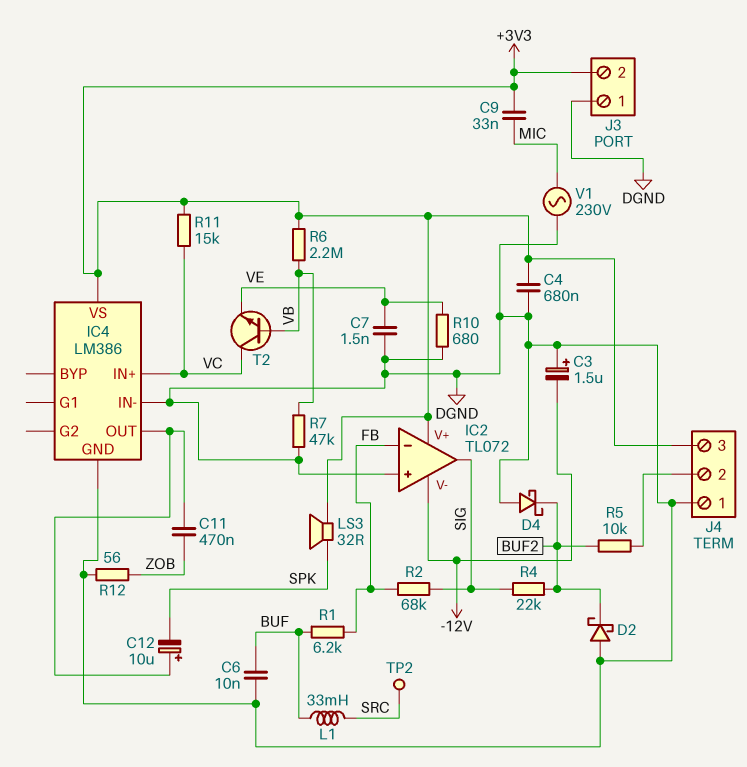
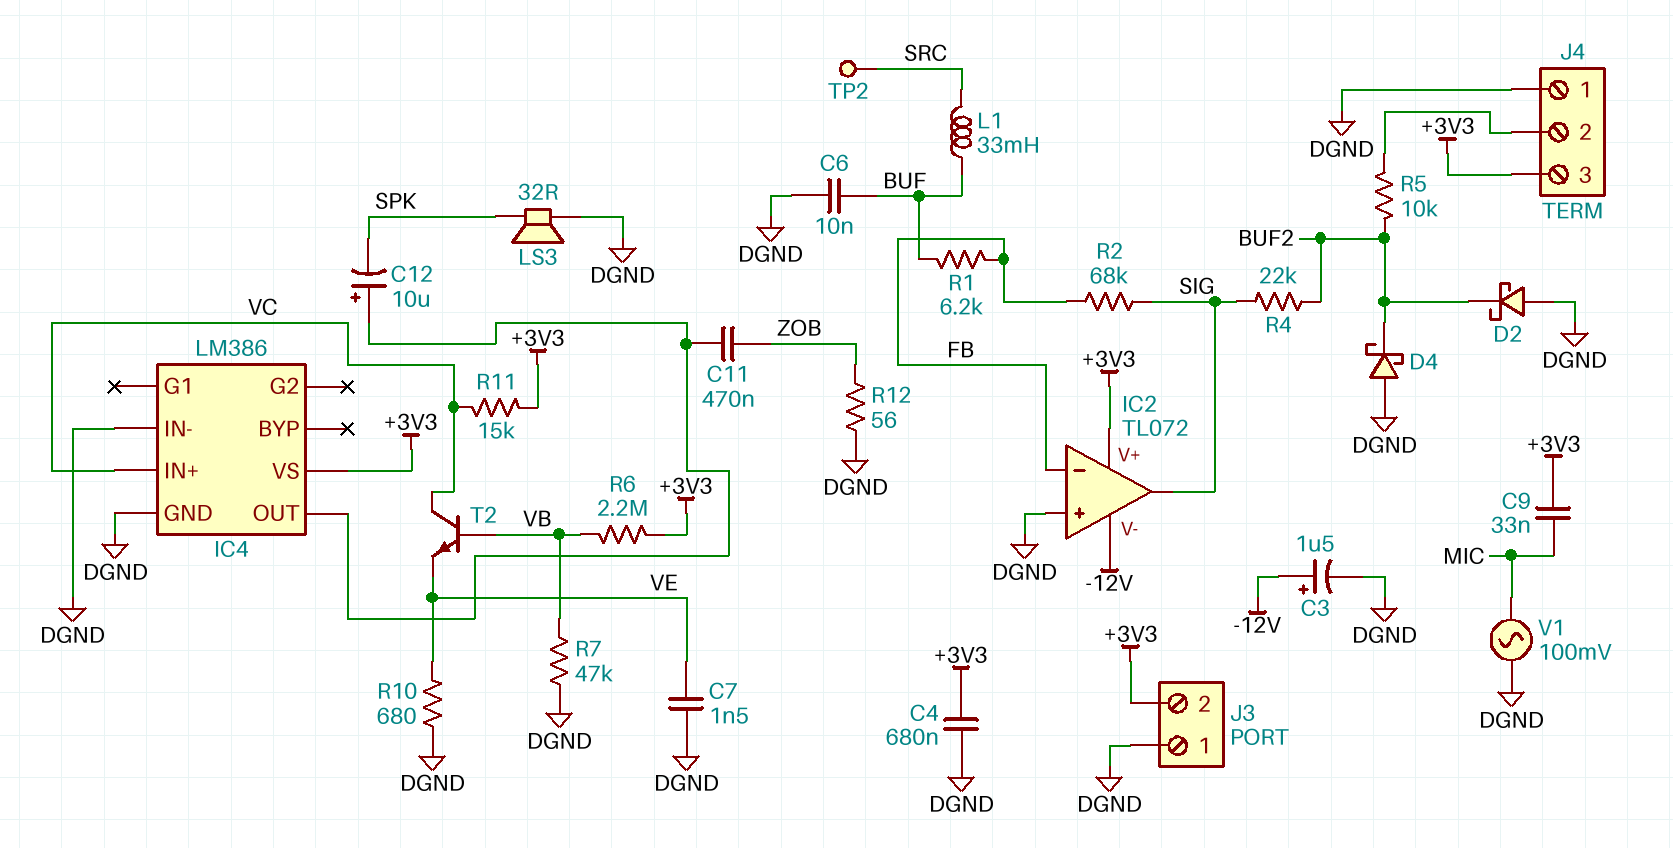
C3: 1.5uF (plus DGND, minus -12V) -> 1.5uF (plus -12V, minus DGND)
LS3: speaker 32R (+3V3, SPK) -> speaker 32R (DGND, SPK)
V1: AC 230V (DGND, MIC) -> AC 100mV (DGND, MIC)

